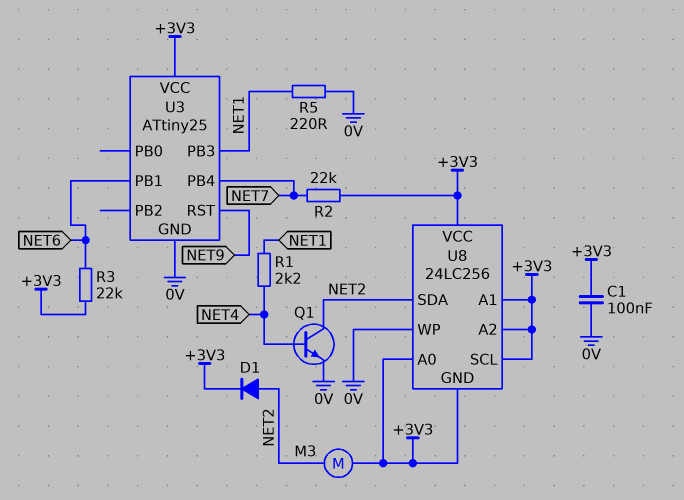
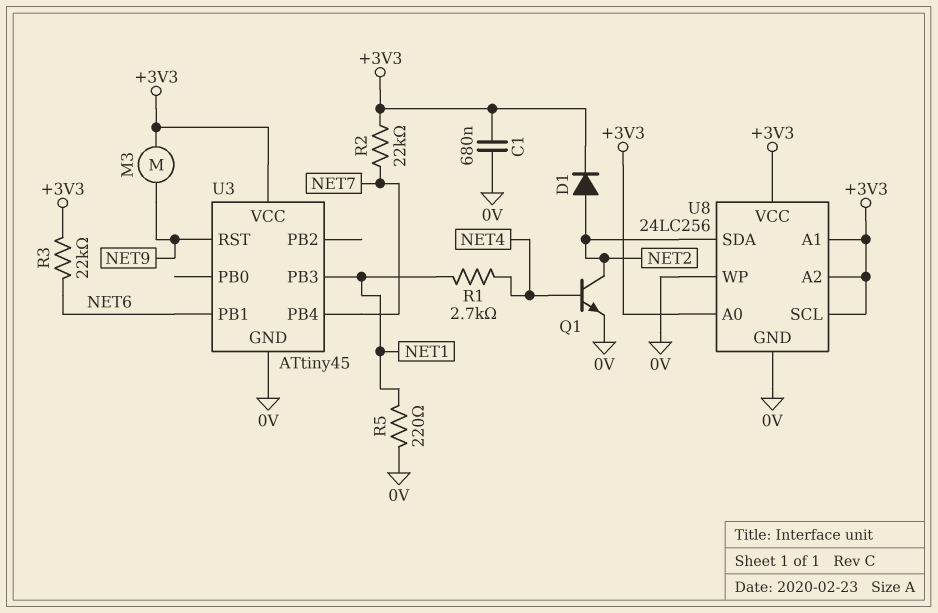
C1: 100nF (+3V3, 0V) -> 680nF (+3V3, 0V)
M3: motor (+3V3, NET2) -> motor (+3V3, NET9)
R1: 2.2k (NET1, NET4) -> 2.7k (NET1, NET4)
U3: ATtiny25 -> ATtiny45
U8 pin GND: +3V3 -> 0V

